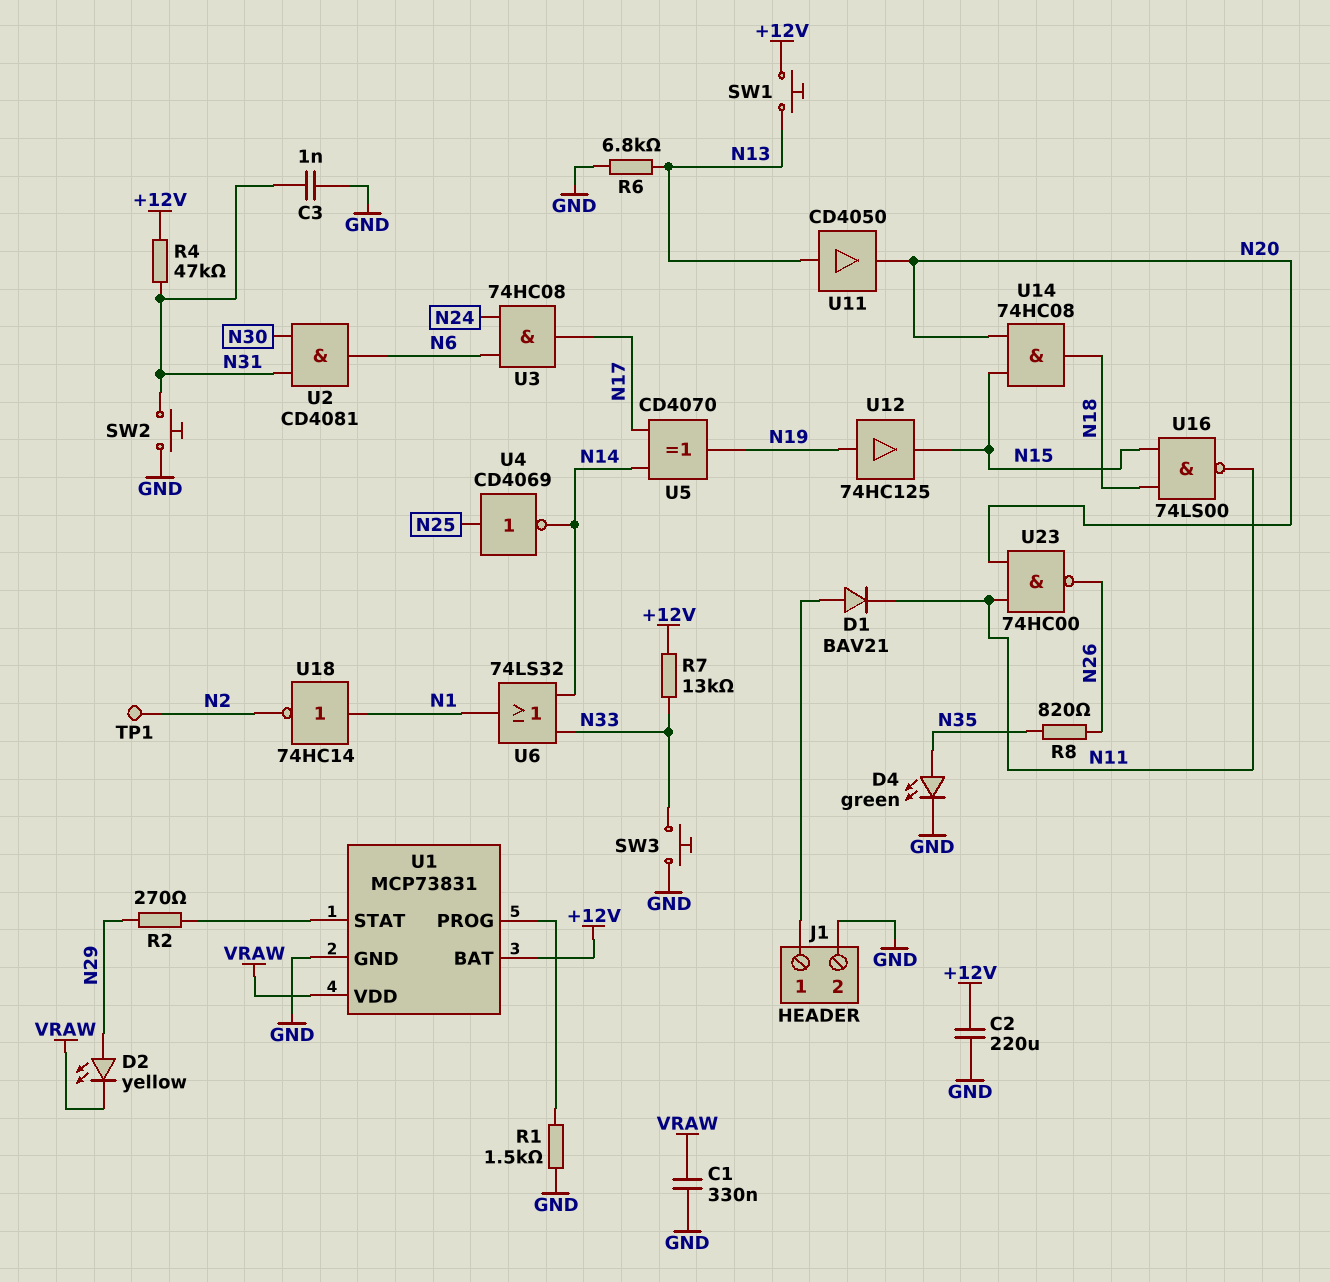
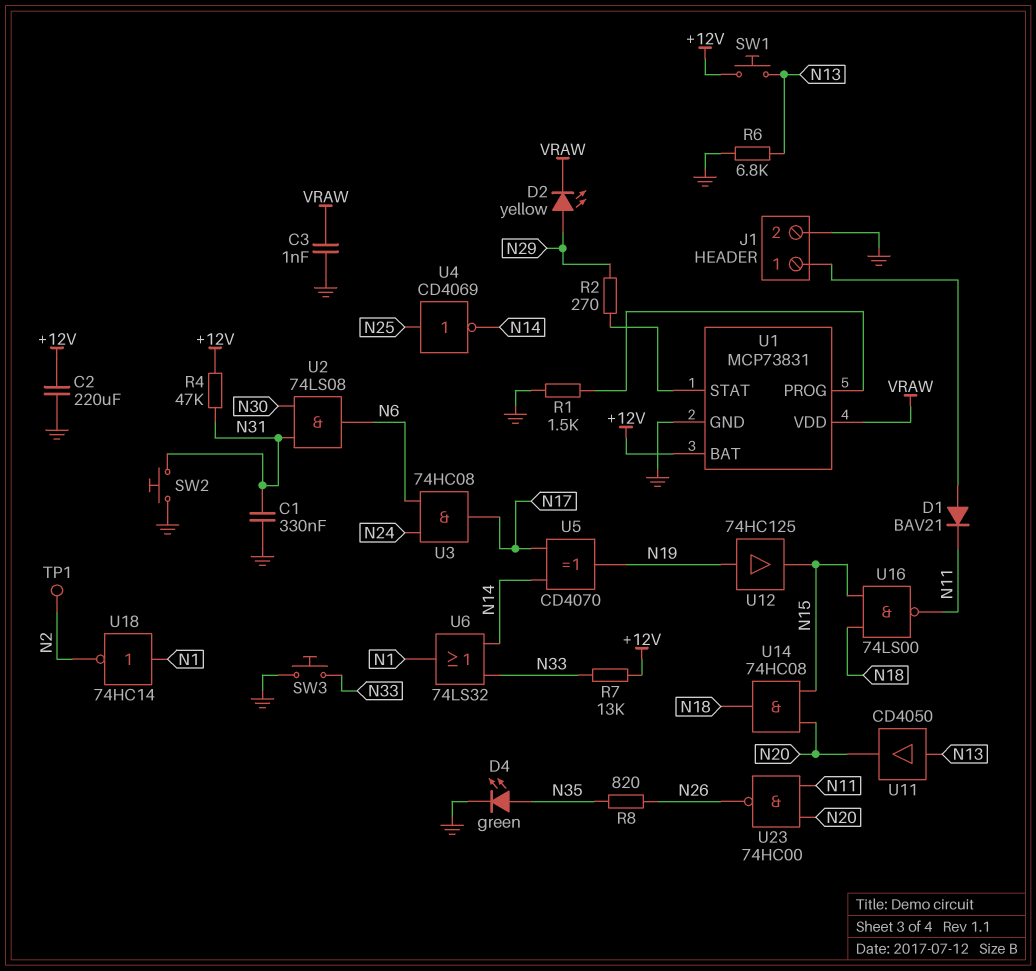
C1: 330nF (GND, VRAW) -> 330nF (GND, N31)
C3: 1nF (GND, N31) -> 1nF (GND, VRAW)
U2: AND CD4081 (in N30, in N31, out N6) -> AND 74LS08 (in N30, in N31, out N6)

